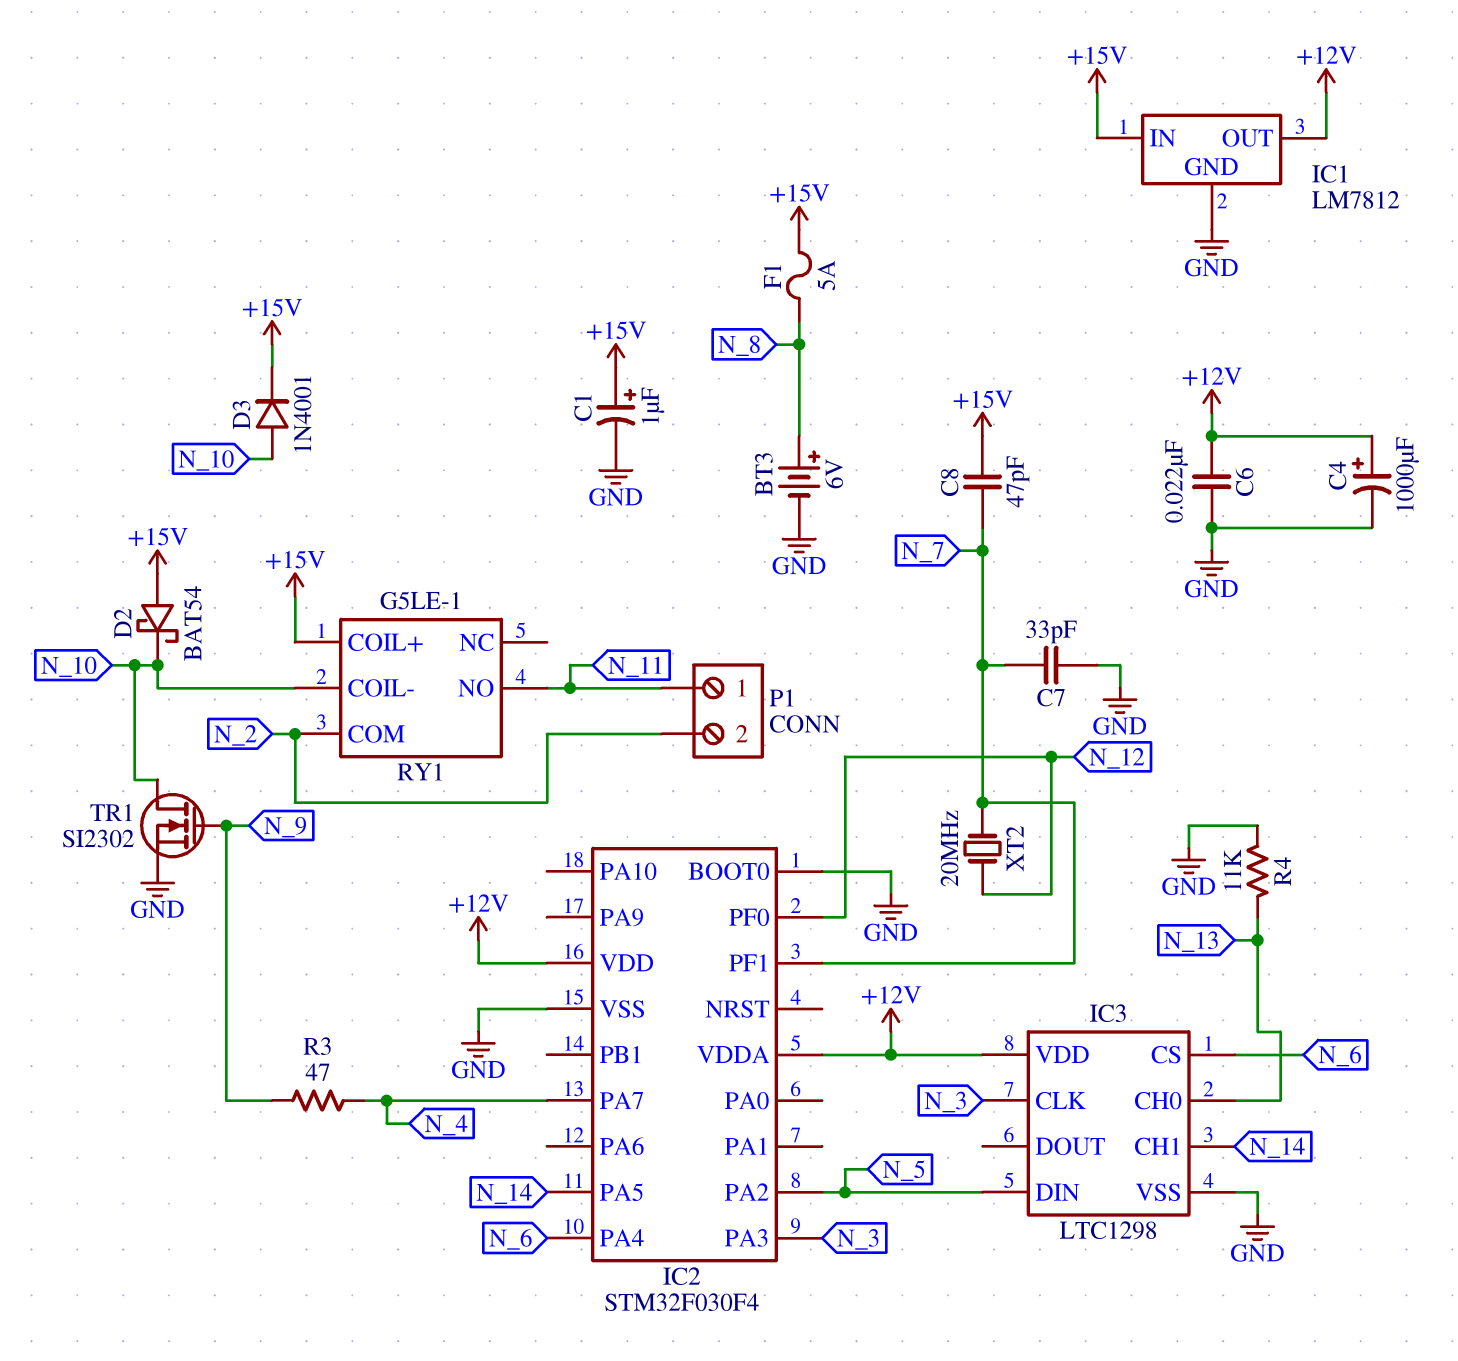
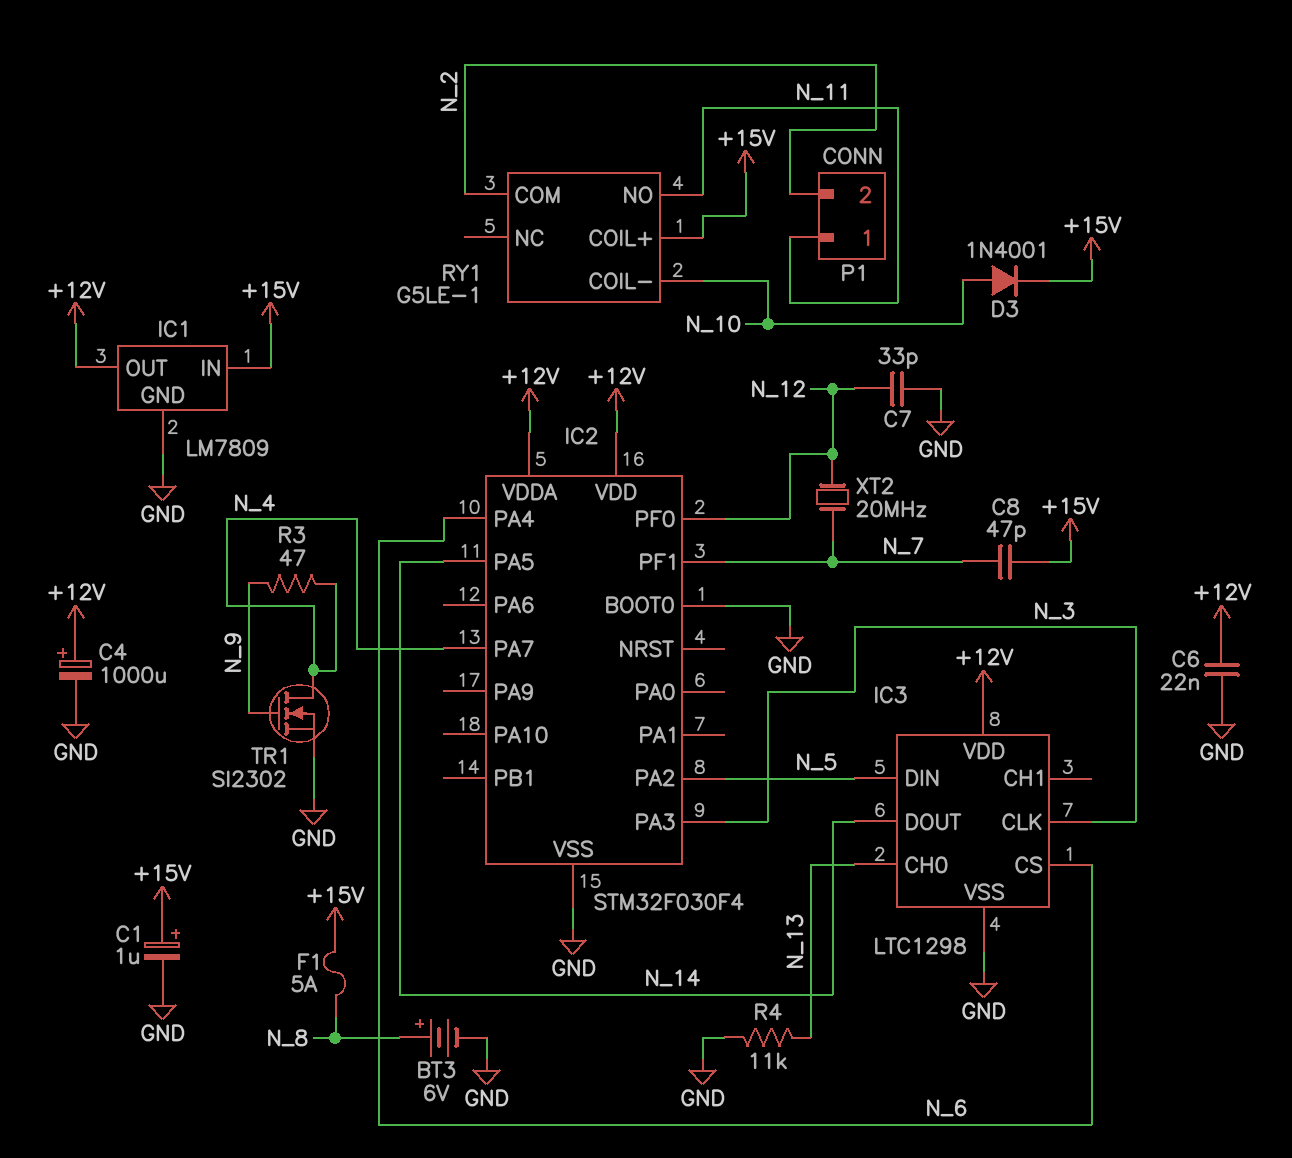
C7: 33pF (GND, N_7) -> 33pF (GND, N_12)
D2: schottky BAT54 (A +15V, K N_10) -> none
IC1: LM7812 -> LM7809
IC3 pin CH1: N_14 -> none
IC3 pin DOUT: none -> N_14
TR1: NMOS SI2302 (G N_9, D N_10, S GND) -> NMOS SI2302 (G N_9, D N_4, S GND)

